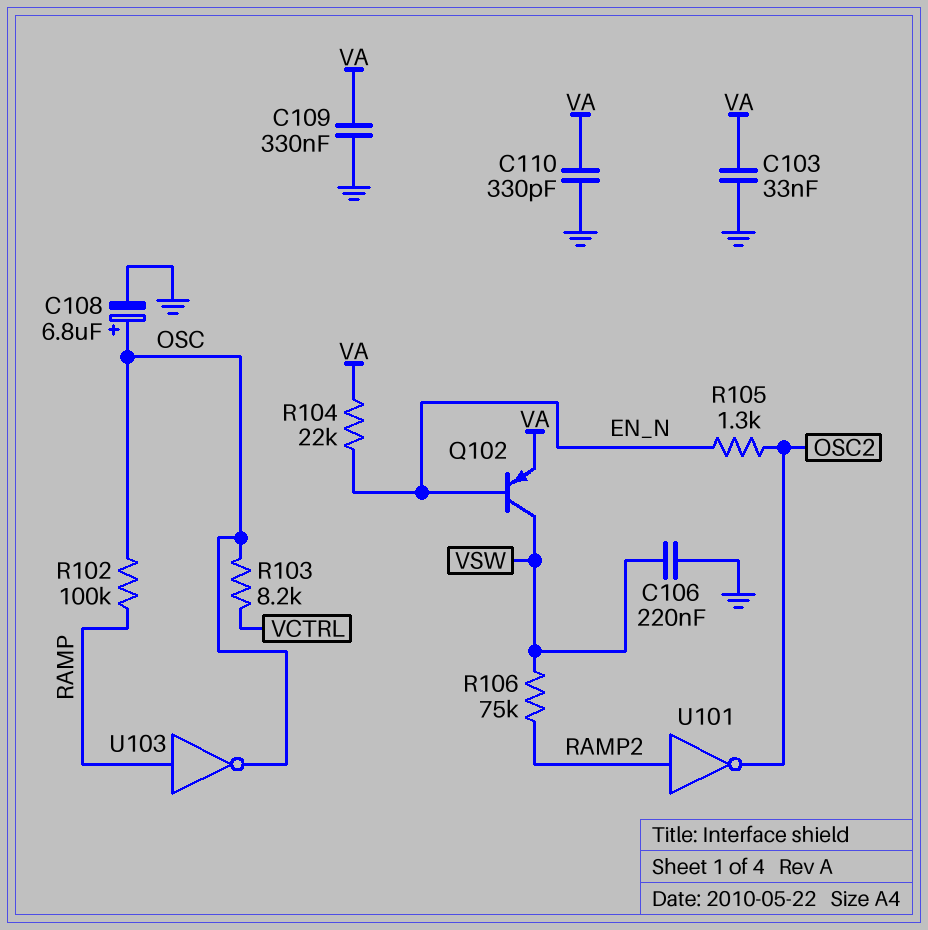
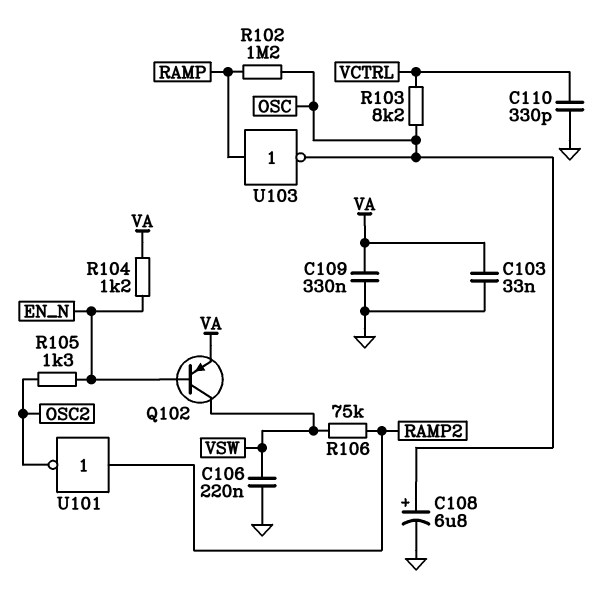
C110: 330pF (GND, VA) -> 330pF (GND, VCTRL)
R102: 100k (OSC, RAMP) -> 1.2M (OSC, RAMP)
R104: 22k (EN_N, VA) -> 1.2k (EN_N, VA)

